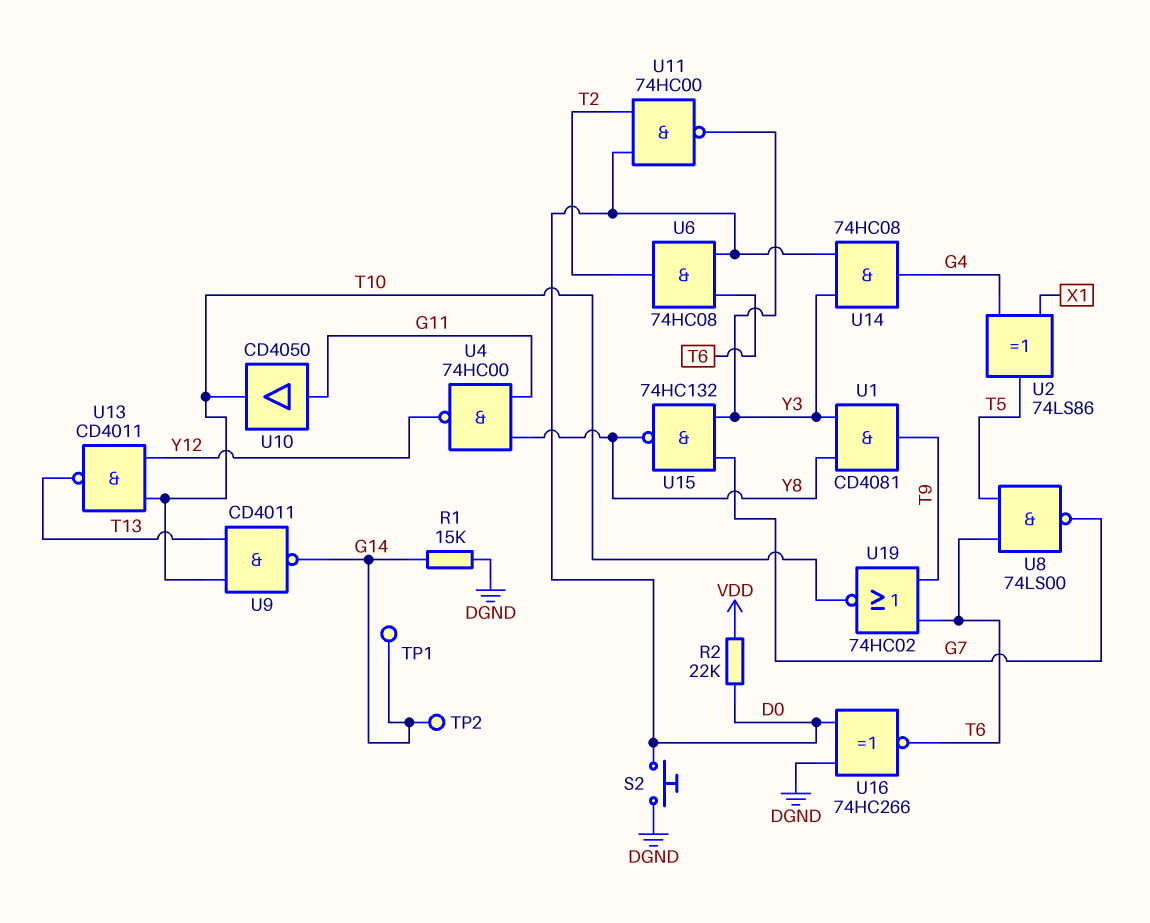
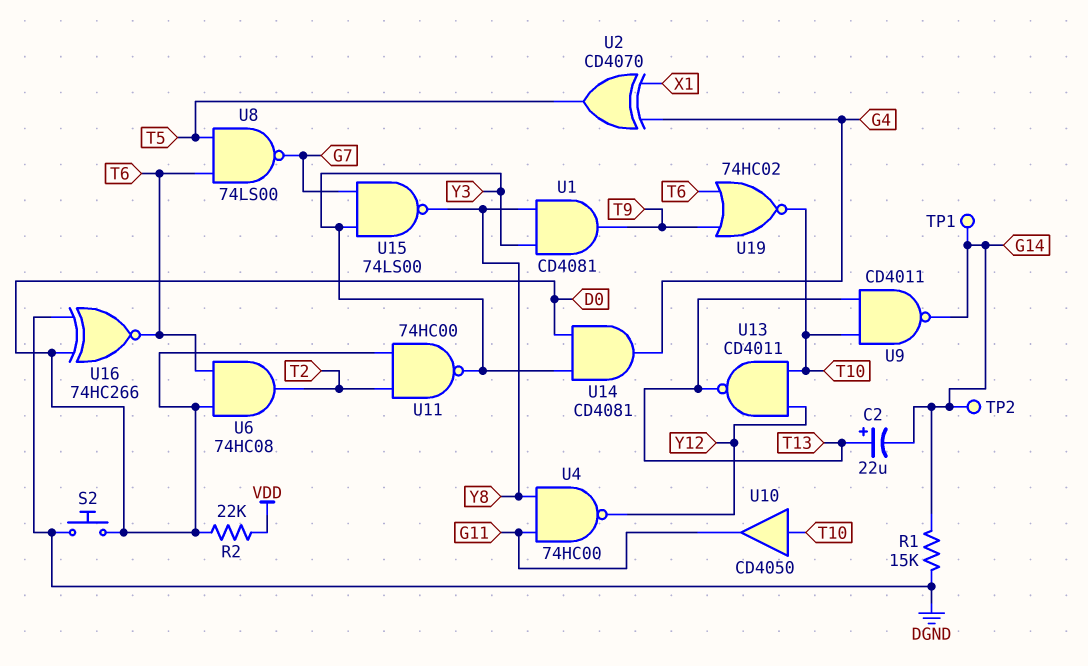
C2: none -> 22uF (plus T13, minus G14)
U2: XOR 74LS86 (in G4, in X1, out T5) -> XOR CD4070 (in G4, in X1, out T5)
U10: buffer CD4050 (in G11, out T10) -> buffer CD4050 (in T10, out G11)
U14: AND 74HC08 (in D0, in Y3, out G4) -> AND CD4081 (in D0, in Y3, out G4)
U15: NAND 74HC132 (in G7, in Y3, out Y8) -> NAND 74LS00 (in G7, in Y3, out Y8)

